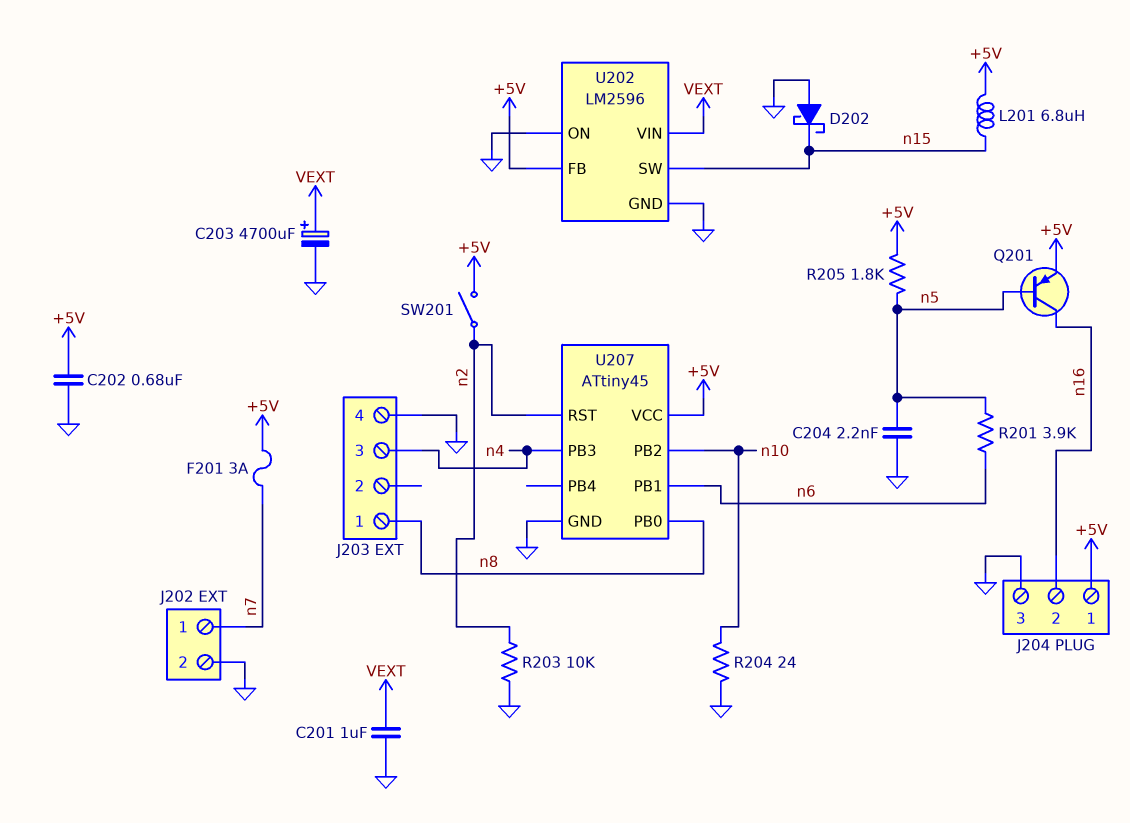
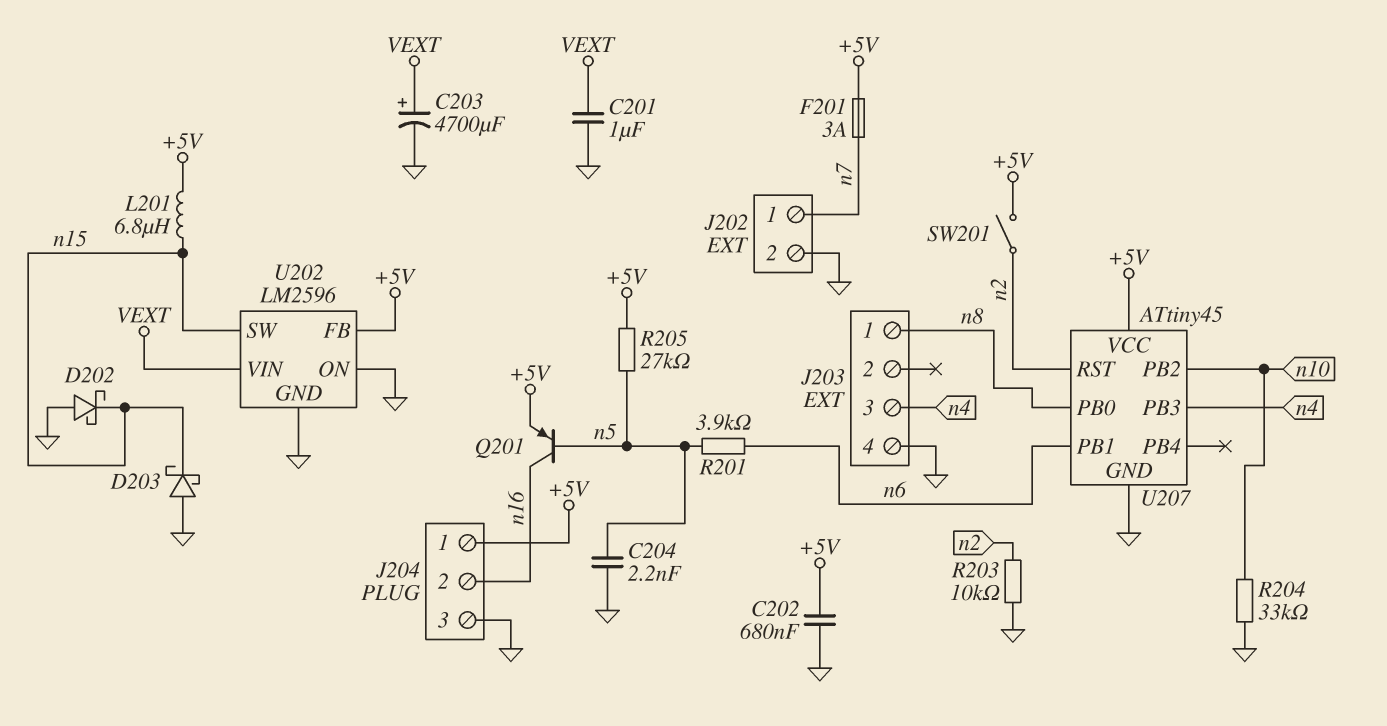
D203: none -> schottky (A GND, K n15)
R204: 24 (GND, n10) -> 33k (GND, n10)
R205: 1.8k (+5V, n5) -> 27k (+5V, n5)

